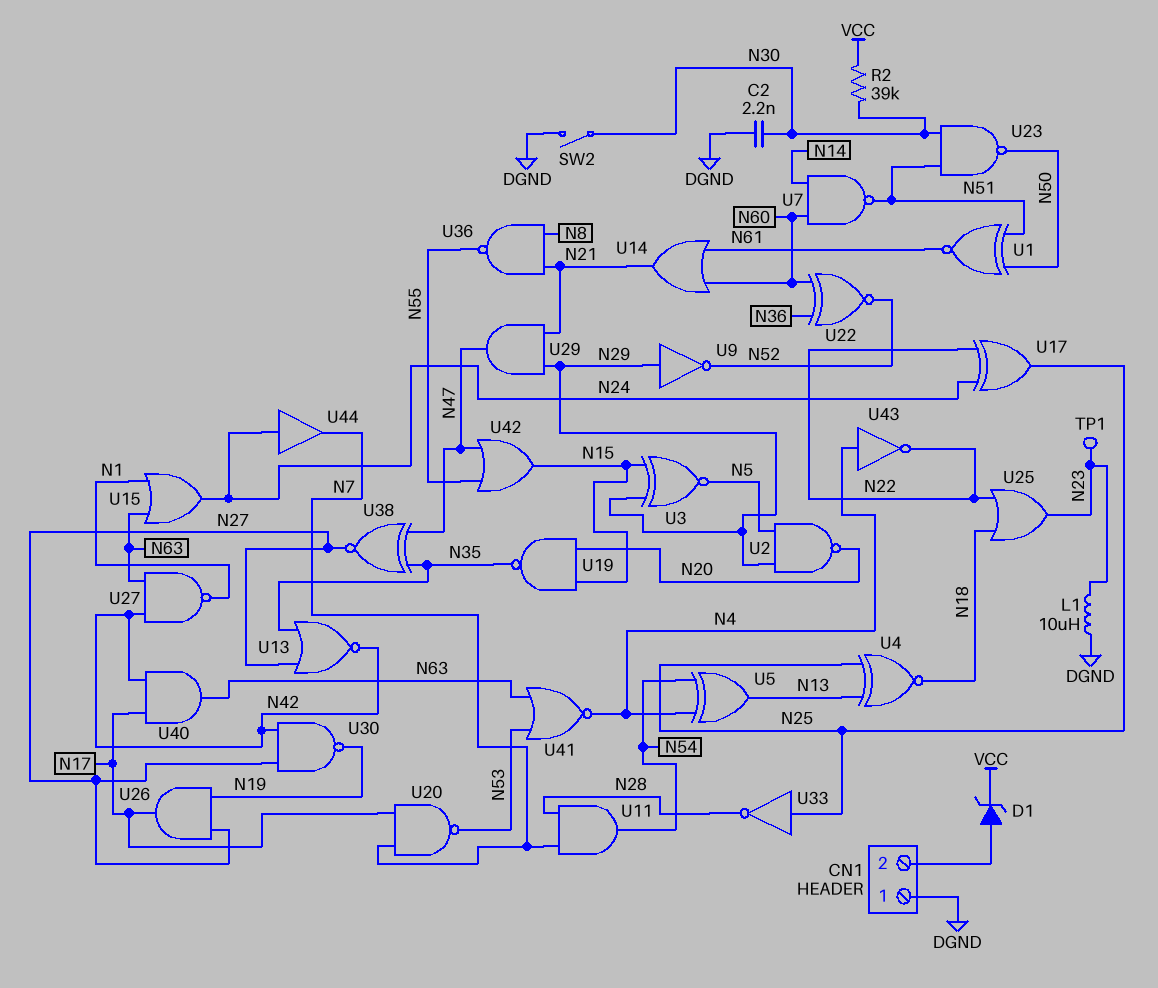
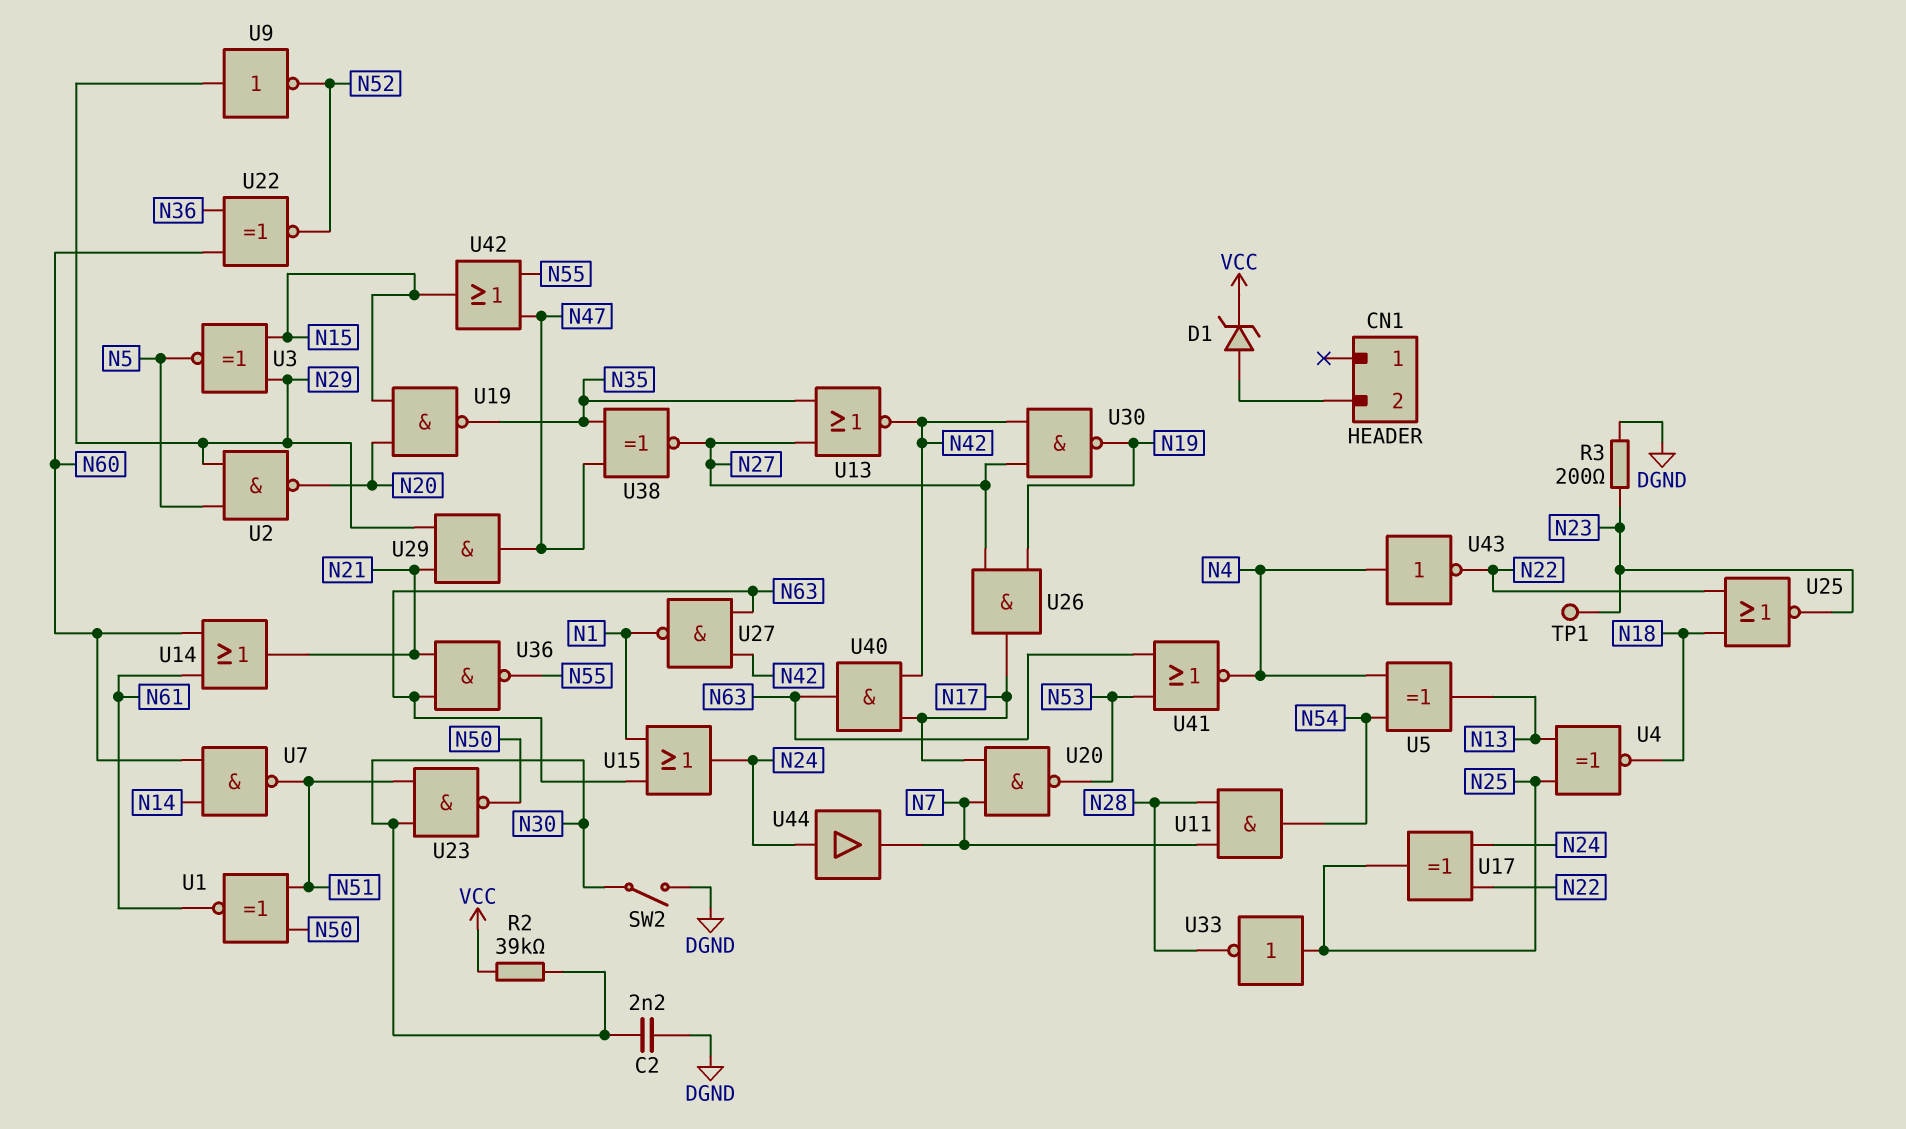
CN1 pin 1: DGND -> none
L1: 10uH (DGND, N23) -> none
R3: none -> 200 (DGND, N23)
U25: OR (in N18, in N22, out N23) -> NOR (in N18, in N22, out N23)
U36: NAND (in N8, in N21, out N55) -> NAND (in N21, in N63, out N55)

